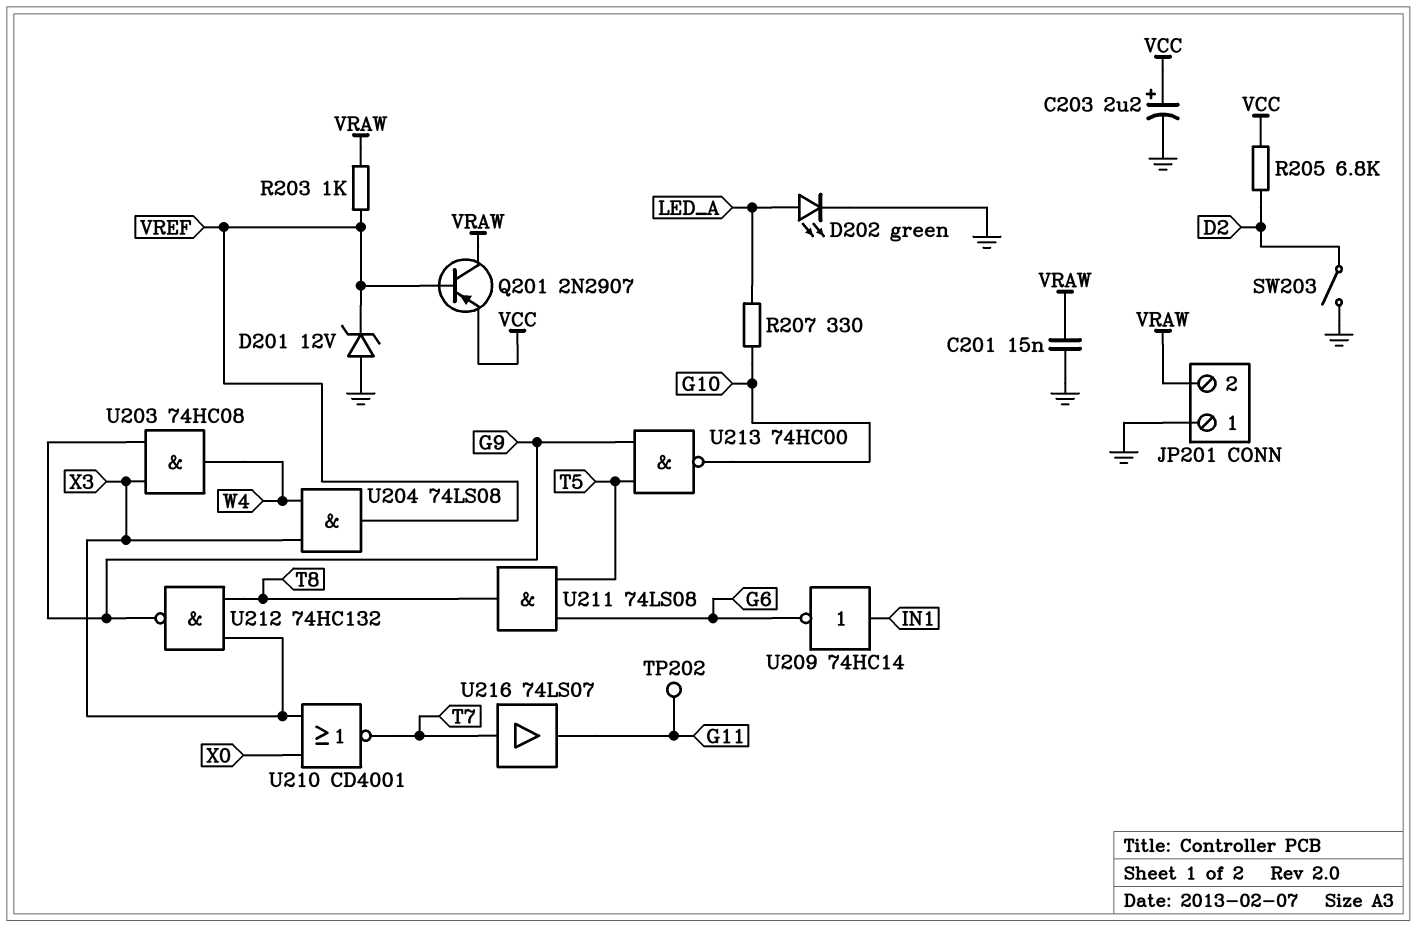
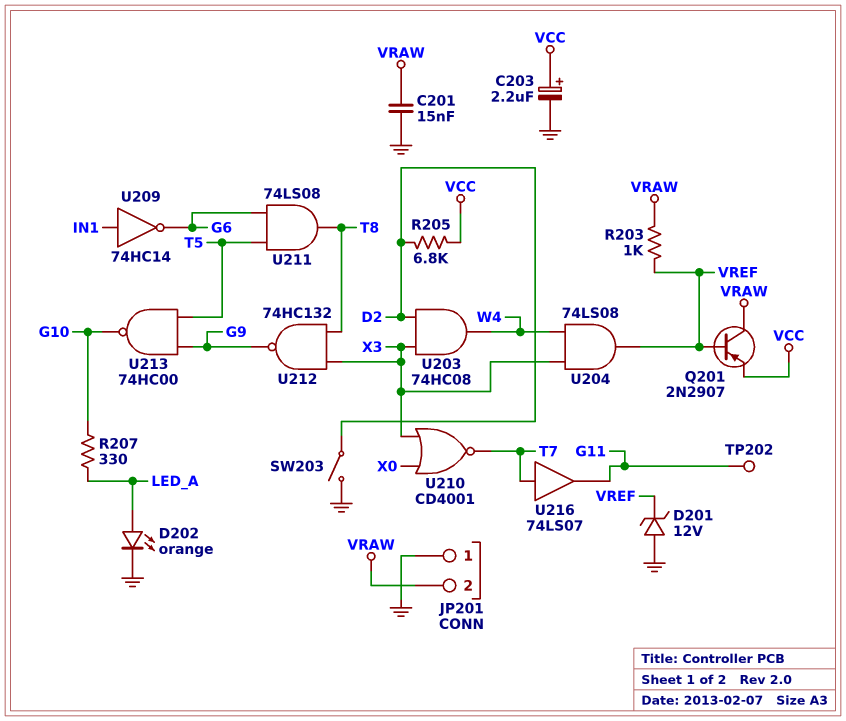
D202: LED green (A LED_A, K GND) -> LED orange (A LED_A, K GND)
U203: AND 74HC08 (in G9, in X3, out W4) -> AND 74HC08 (in D2, in X3, out W4)

